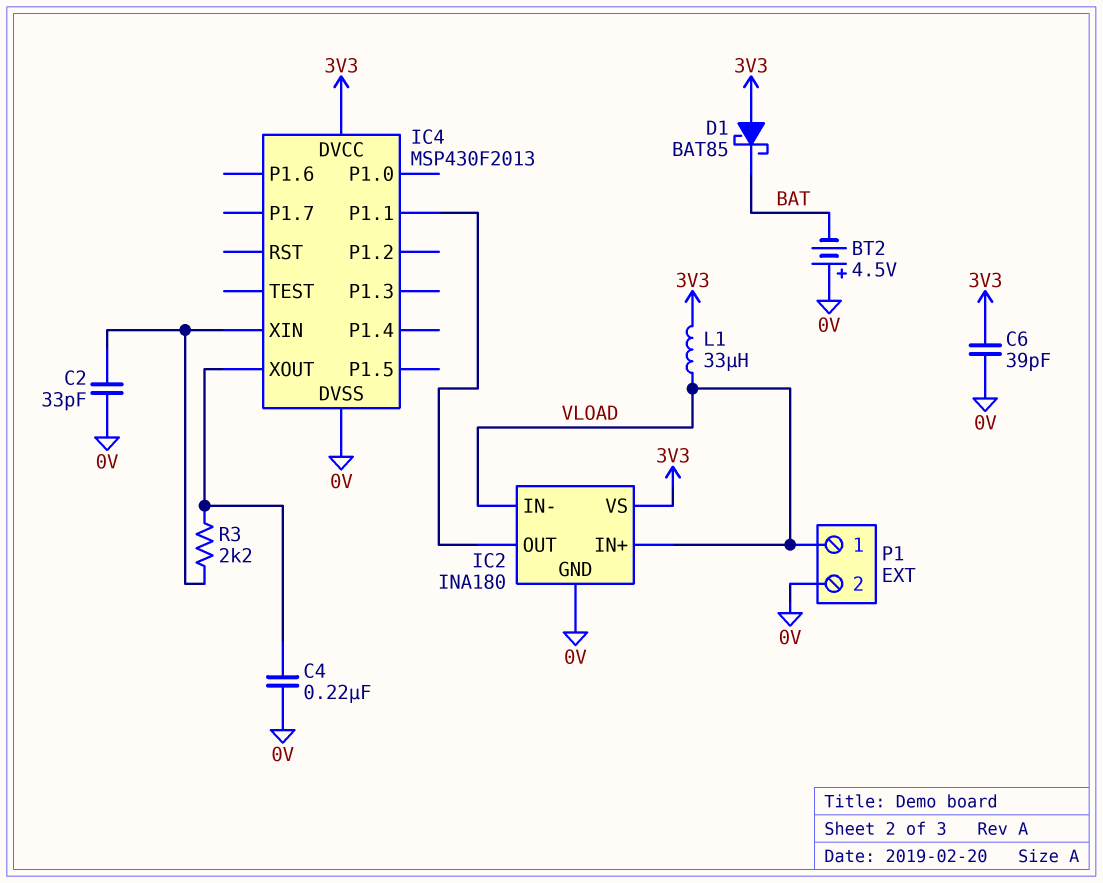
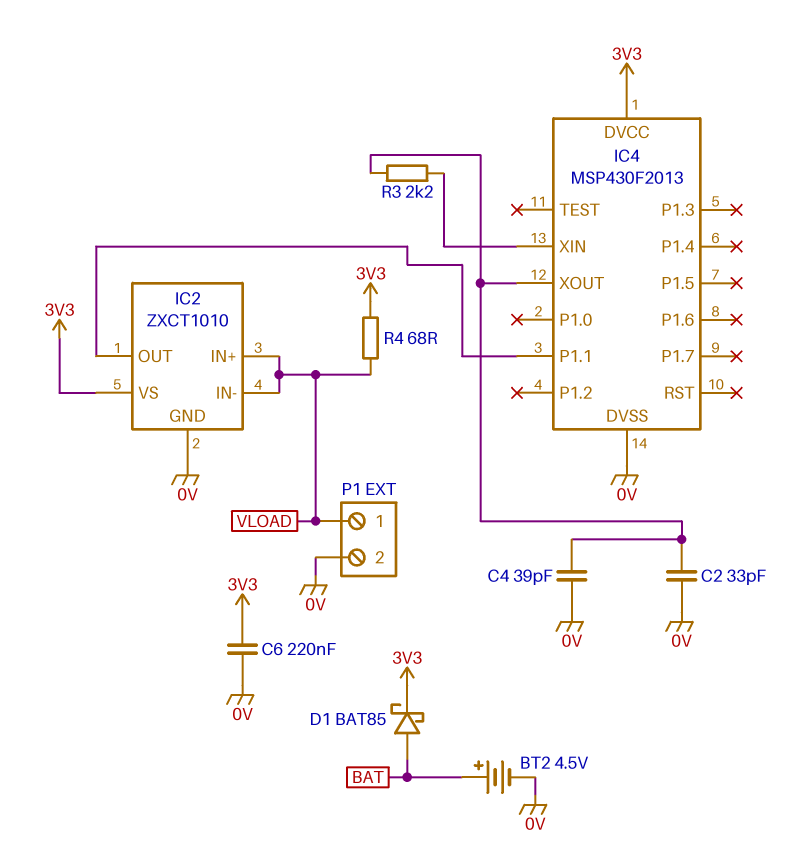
BT2: 4.5V (plus 0V, minus BAT) -> 4.5V (plus BAT, minus 0V)
C2: 33pF (0V, IC4/XIN) -> 33pF (0V, IC4/XOUT)
C4: 220nF (0V, IC4/XOUT) -> 39pF (0V, IC4/XOUT)
C6: 39pF (0V, 3V3) -> 220nF (0V, 3V3)
D1: schottky BAT85 (A 3V3, K BAT) -> schottky BAT85 (A BAT, K 3V3)
IC2: INA180 -> ZXCT1010
L1: 33uH (3V3, VLOAD) -> none
R4: none -> 68 (3V3, VLOAD)

